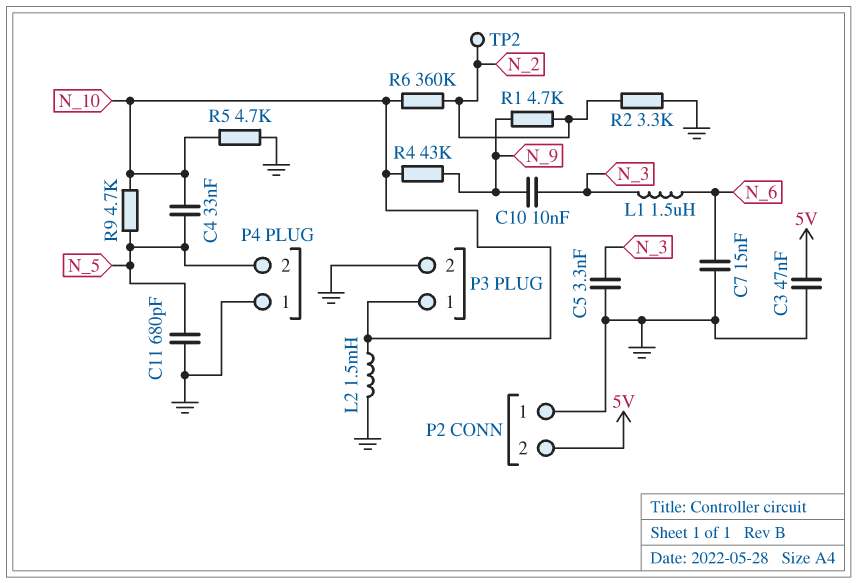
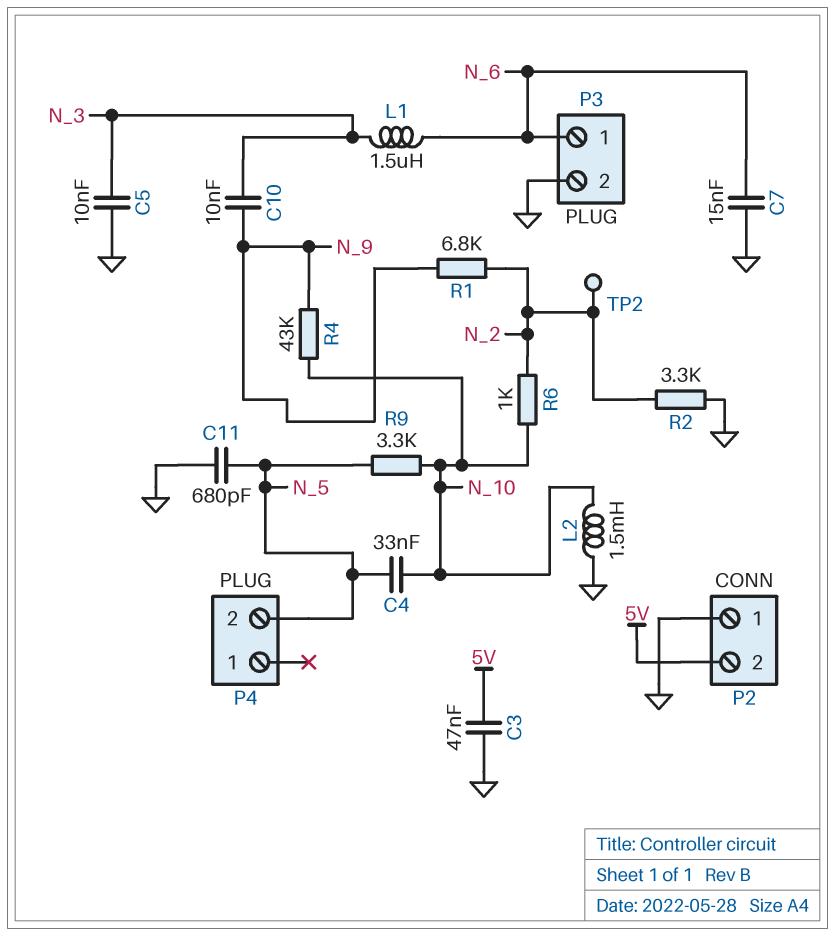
C5: 3.3nF (GND, N_3) -> 10nF (GND, N_3)
P3 pin 1: N_10 -> N_6
P4 pin 1: GND -> none
R1: 4.7k (N_2, N_9) -> 6.8k (N_2, N_9)
R5: 4.7k (GND, N_10) -> none
R6: 360k (N_2, N_10) -> 1k (N_2, N_10)
R9: 4.7k (N_5, N_10) -> 3.3k (N_5, N_10)

